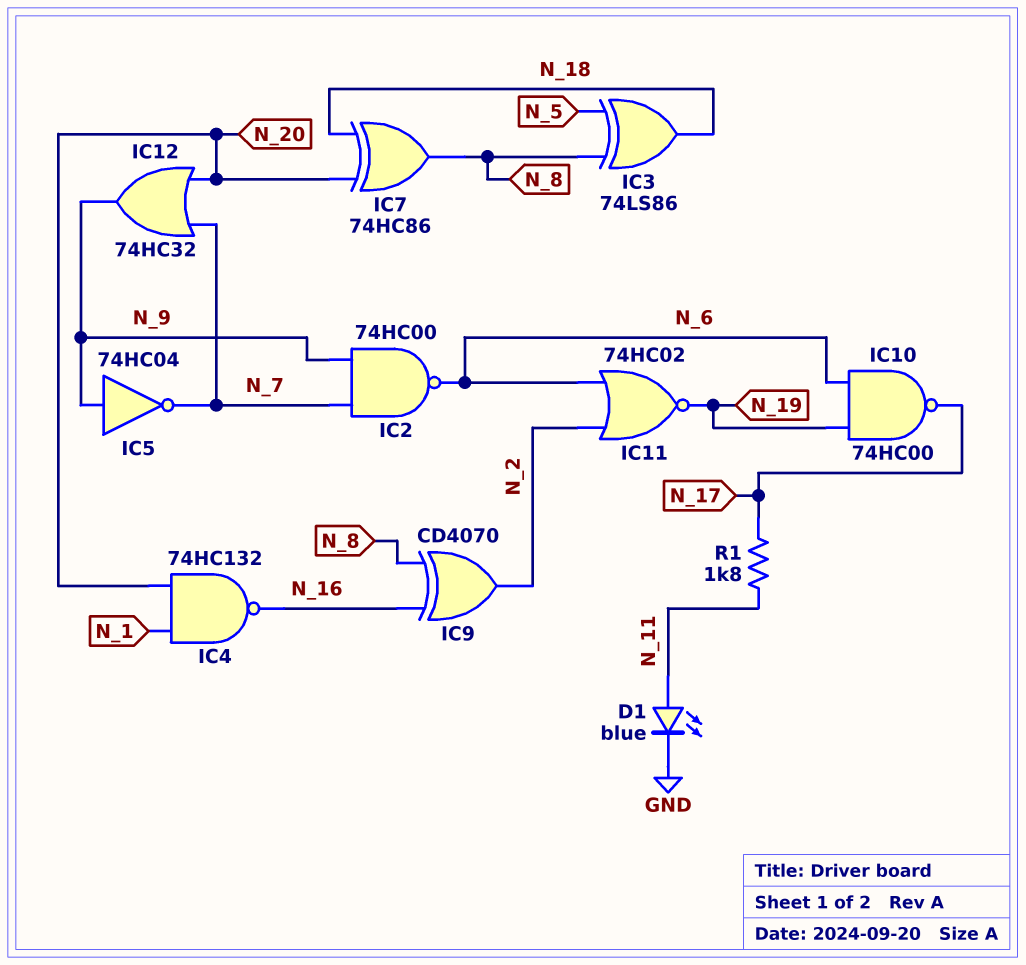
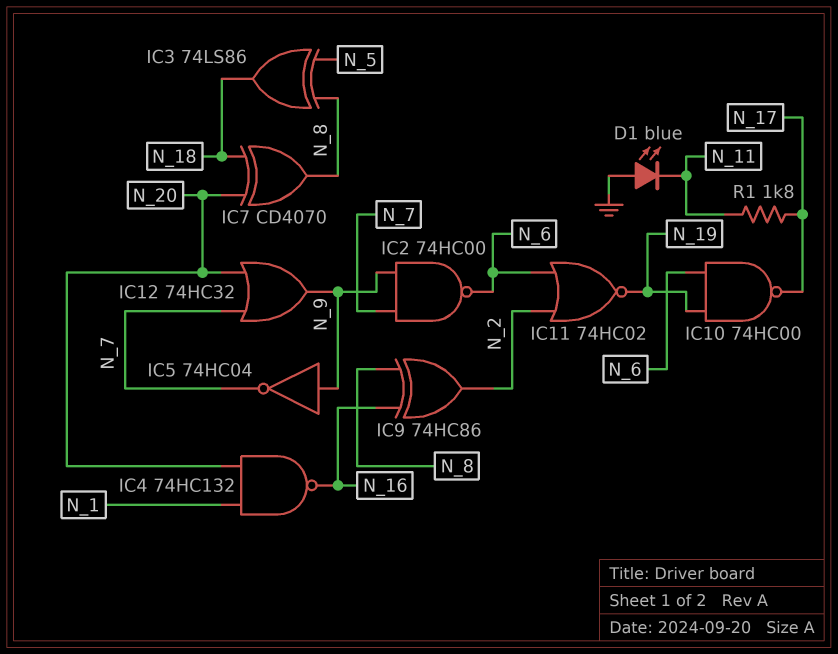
D1: LED blue (A N_11, K GND) -> LED blue (A GND, K N_11)
IC7: XOR 74HC86 (in N_18, in N_20, out N_8) -> XOR CD4070 (in N_18, in N_20, out N_8)
IC9: XOR CD4070 (in N_8, in N_16, out N_2) -> XOR 74HC86 (in N_8, in N_16, out N_2)

